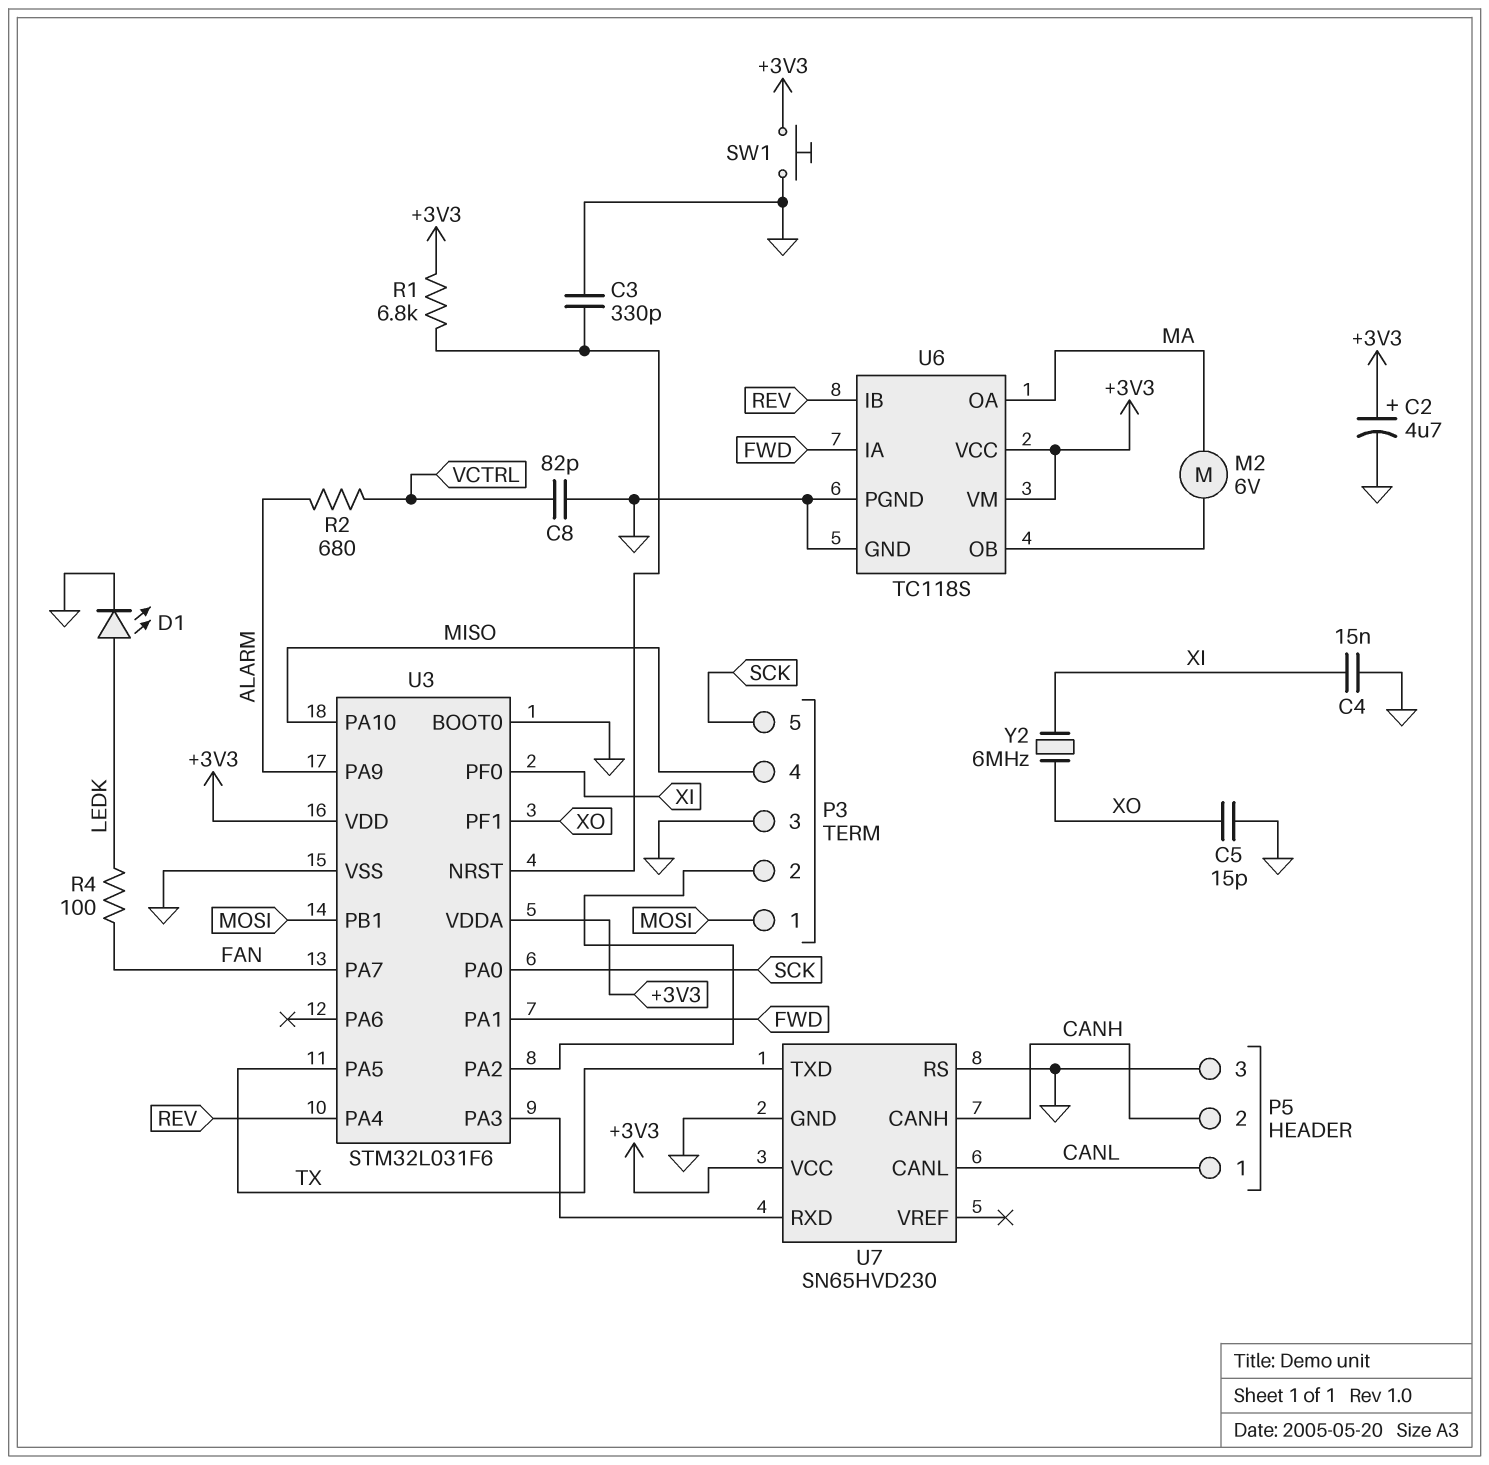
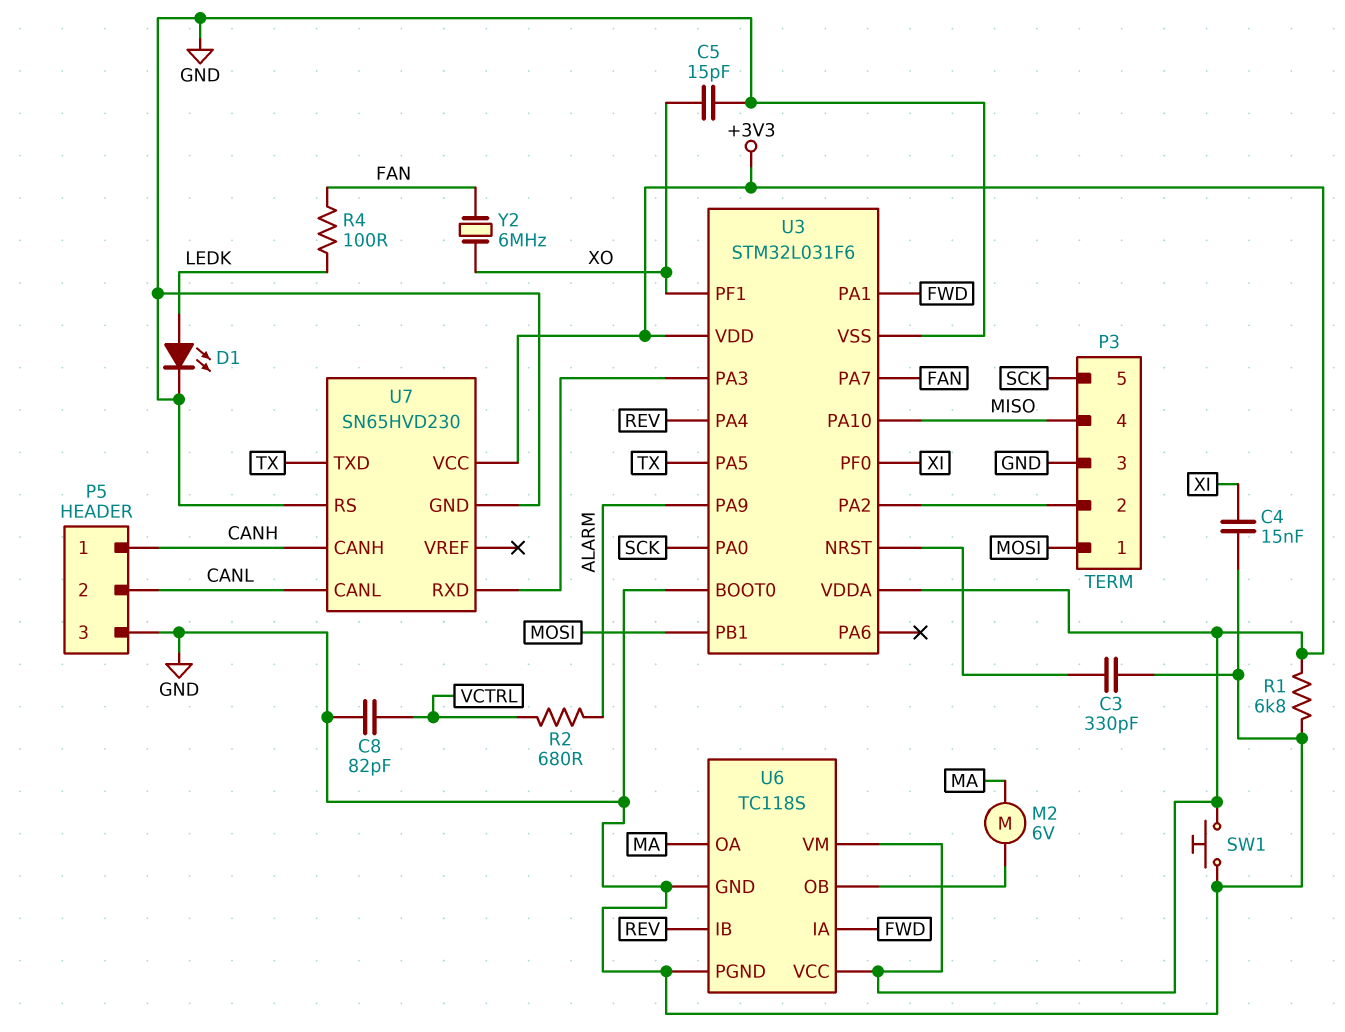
C2: 4.7uF (plus +3V3, minus GND) -> none
P5 pin 1: CANL -> CANH
P5 pin 2: CANH -> CANL
R1: 6.8k (+3V3, U3/NRST) -> 6.8k (+3V3, GND)
Y2: 6MHz (XI, XO) -> 6MHz (FAN, XO)

